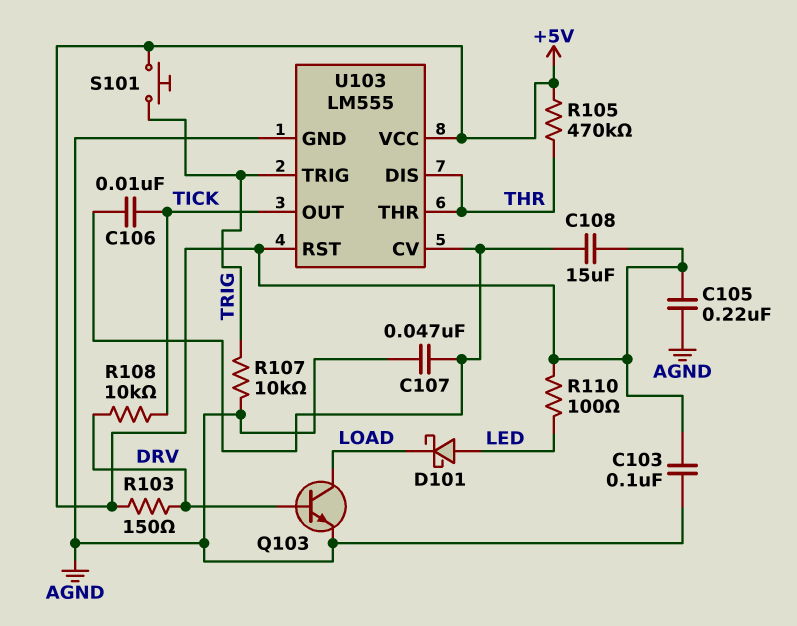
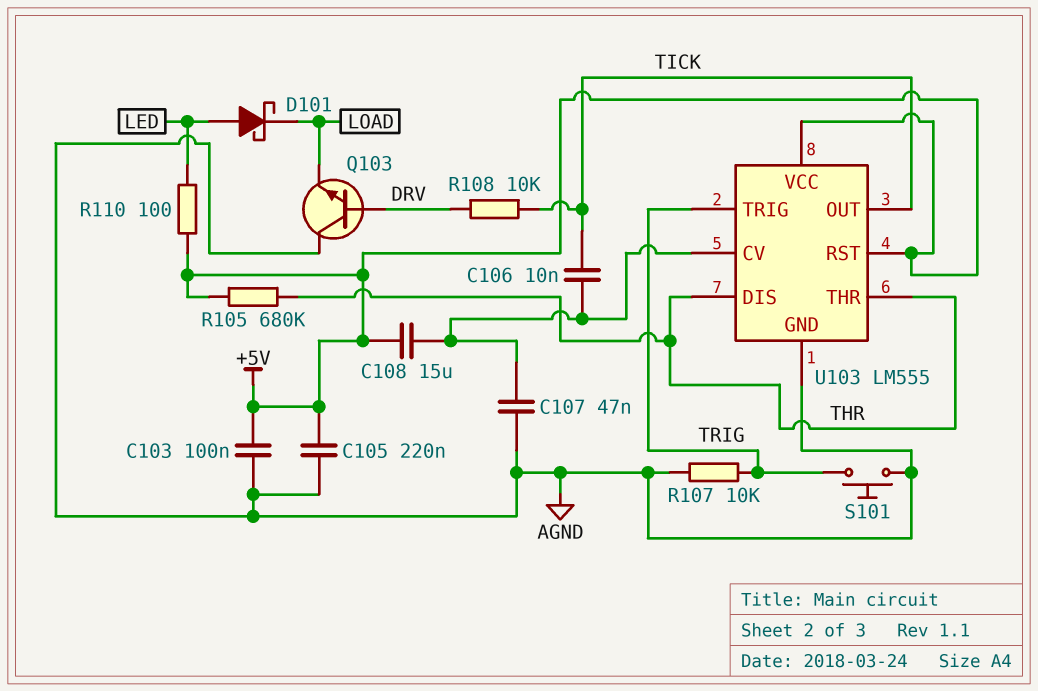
Q103: NPN (B DRV, C LOAD, E AGND) -> NPN (B DRV, C AGND, E LOAD)
R103: 150 (+5V, DRV) -> none
R105: 470k (+5V, THR) -> 680k (+5V, THR)
S101: button (+5V, TRIG) -> button (AGND, TRIG)

